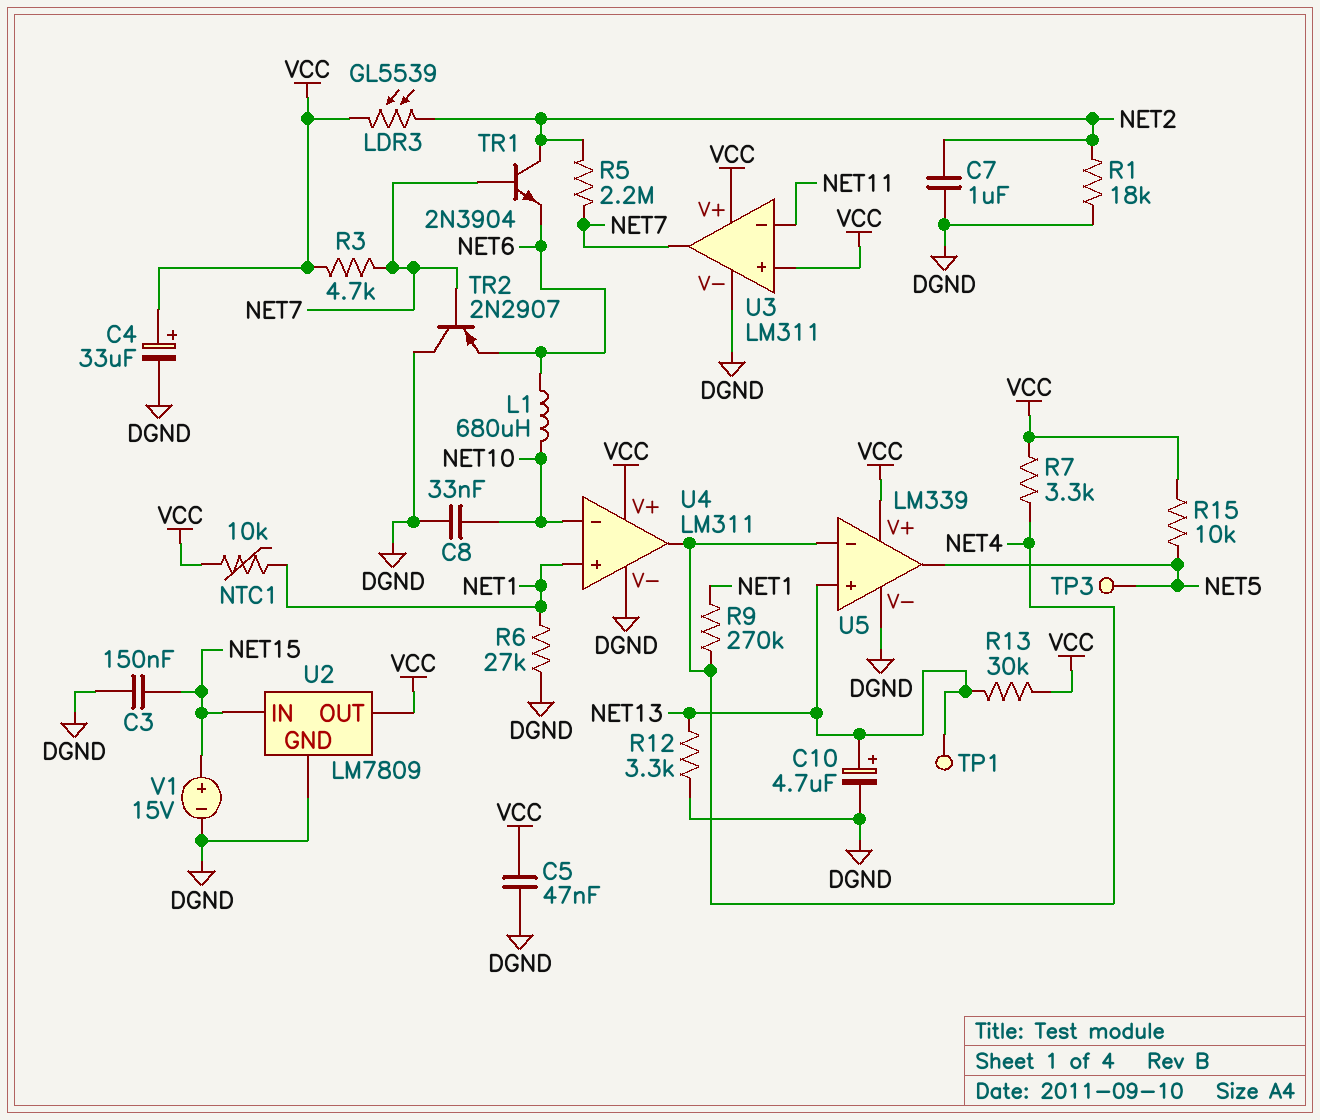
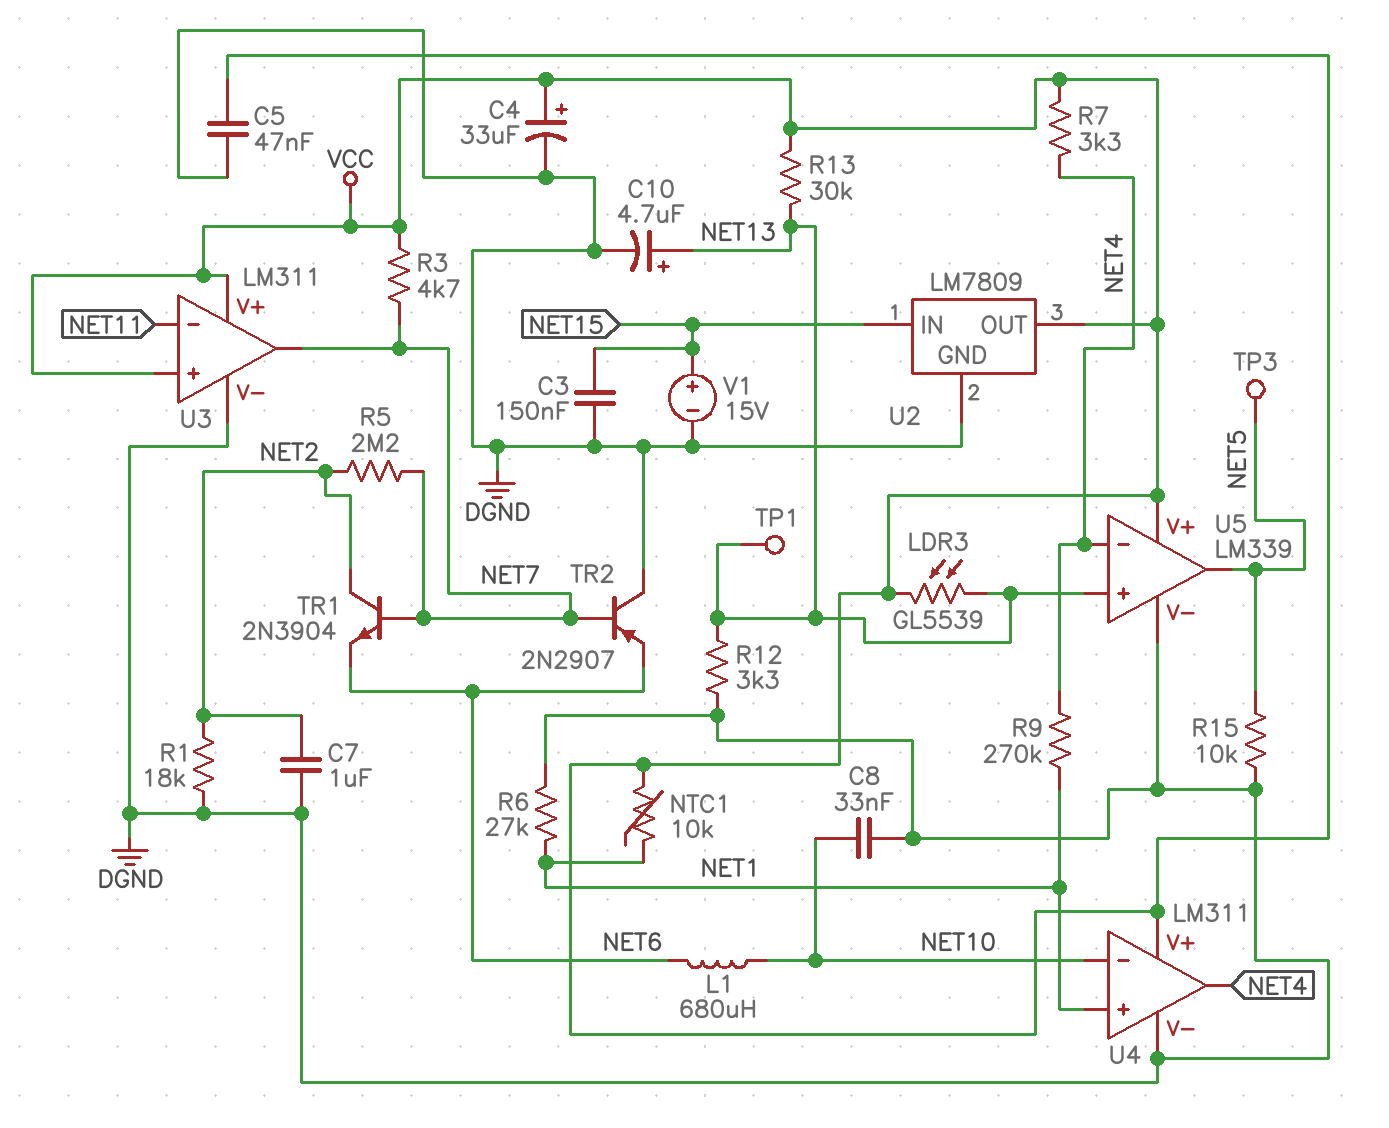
LDR3: GL5539 (NET2, VCC) -> GL5539 (NET13, VCC)
R15: 10k (NET5, VCC) -> 10k (DGND, NET5)

